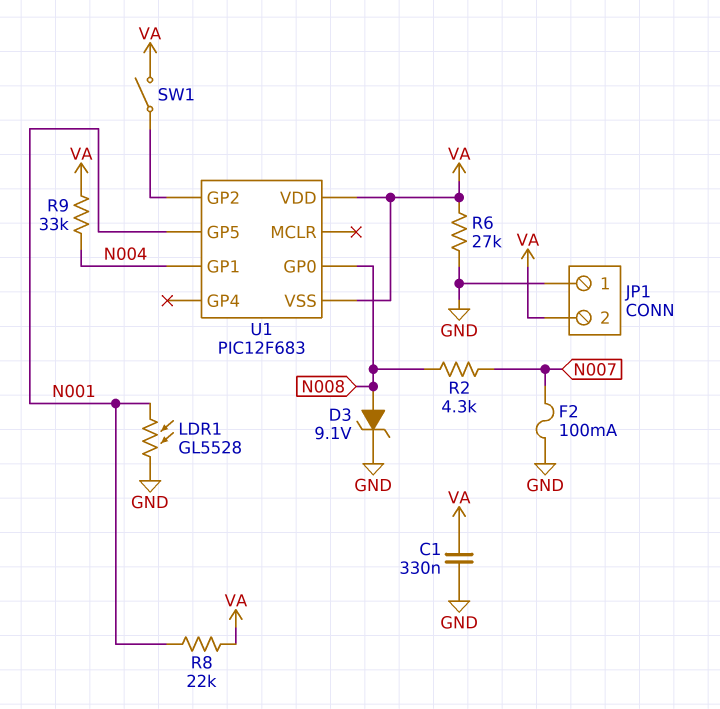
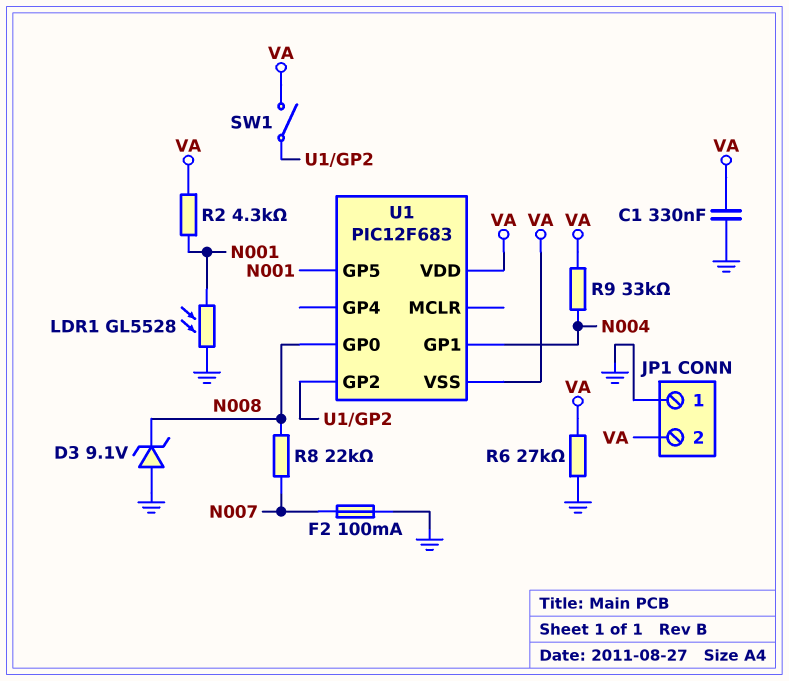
D3: zener 9.1V (A N008, K GND) -> zener 9.1V (A GND, K N008)
R2: 4.3k (N007, N008) -> 4.3k (N001, VA)
R8: 22k (N001, VA) -> 22k (N007, N008)

